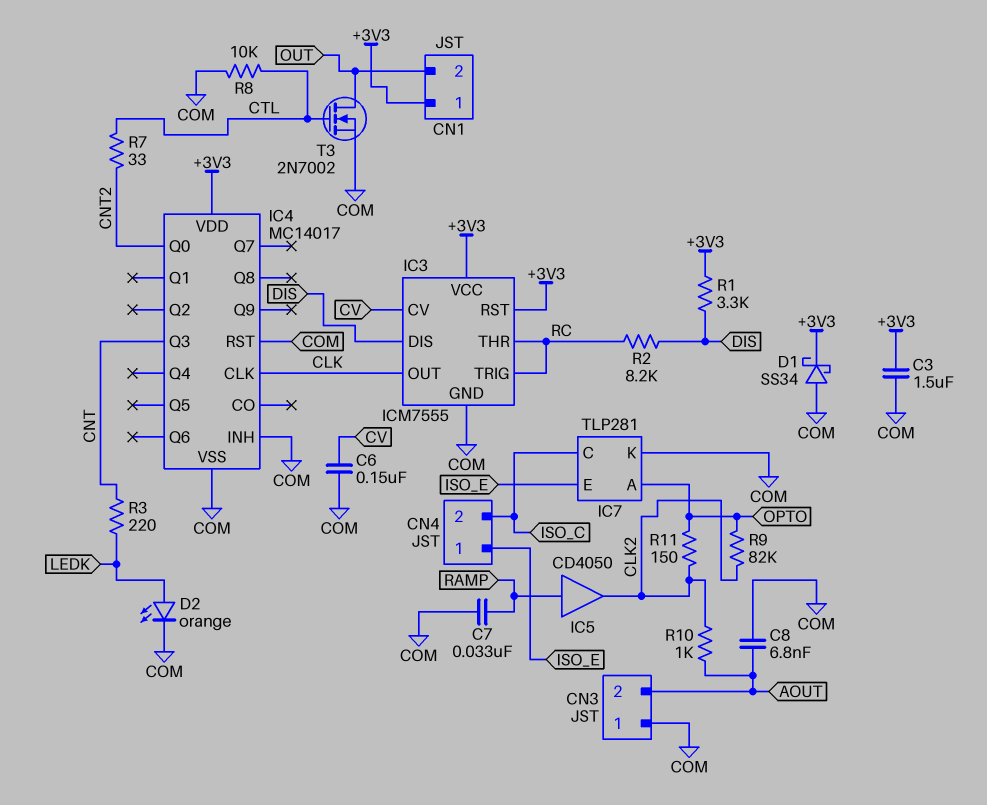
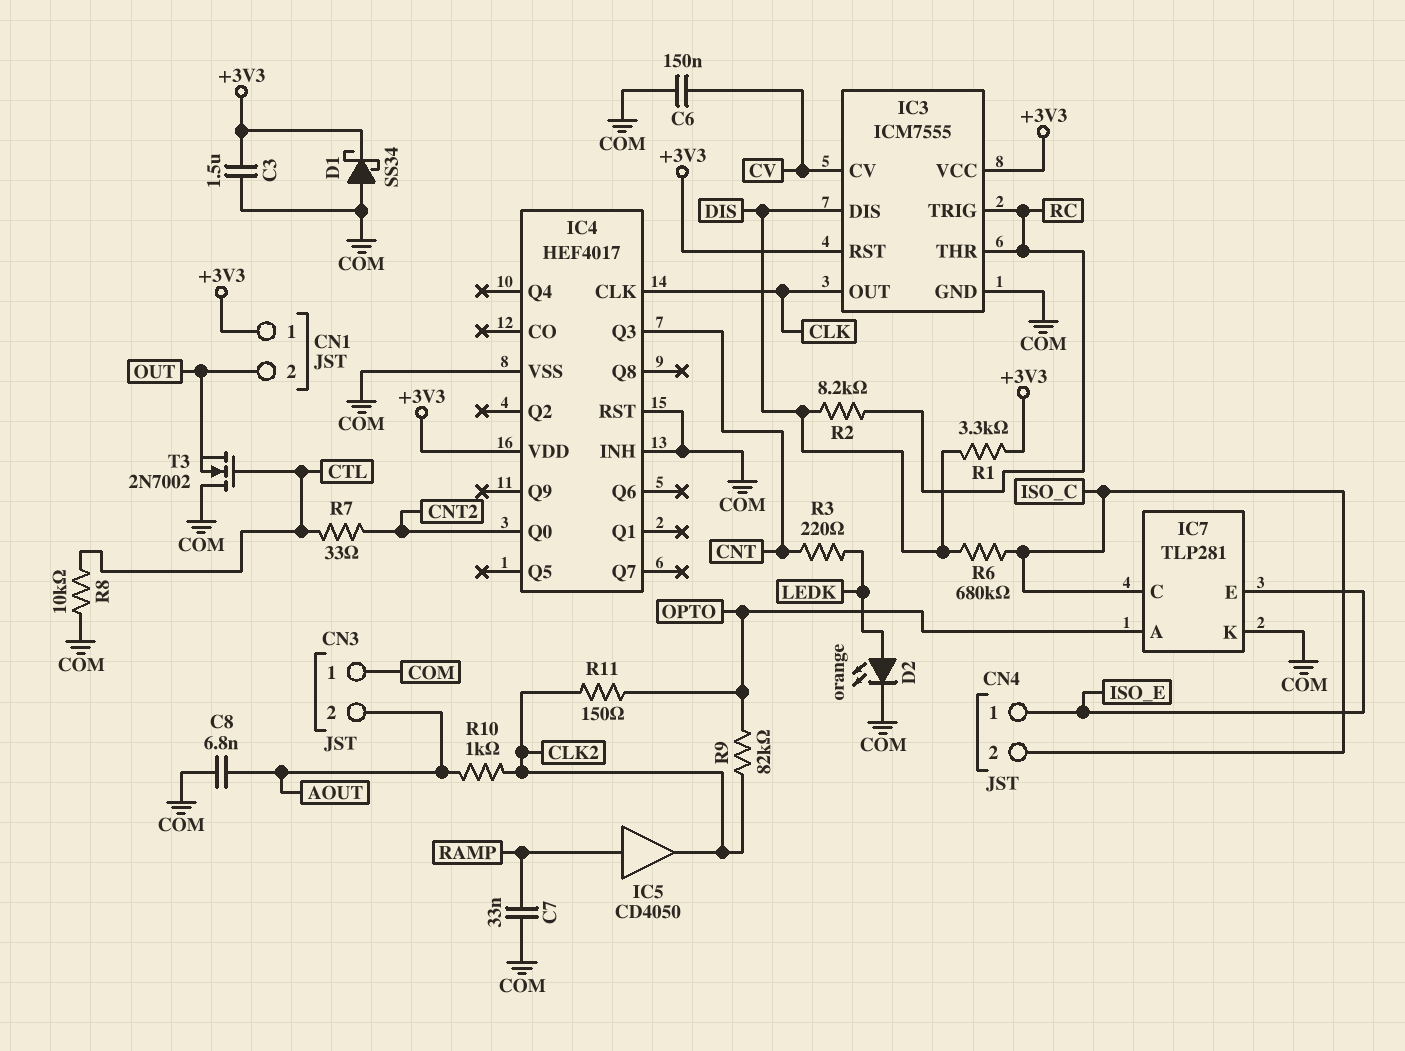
IC4: MC14017 -> HEF4017
R6: none -> 680k (DIS, ISO_C)
T3: NMOS 2N7002 (G CTL, D OUT, S COM) -> NMOS 2N7002 (G CTL, D COM, S OUT)

